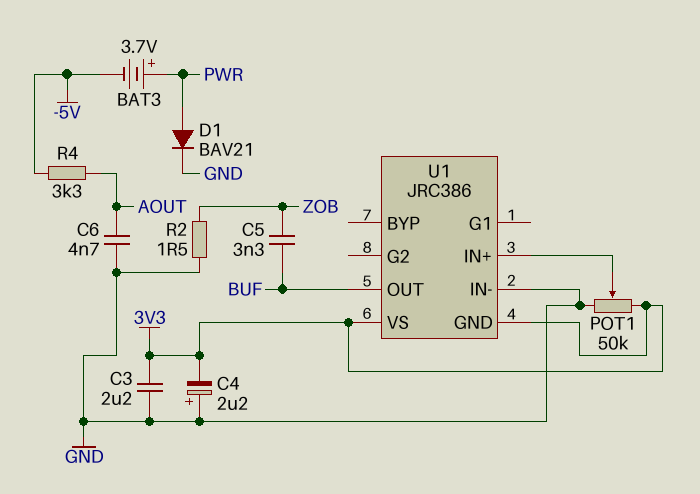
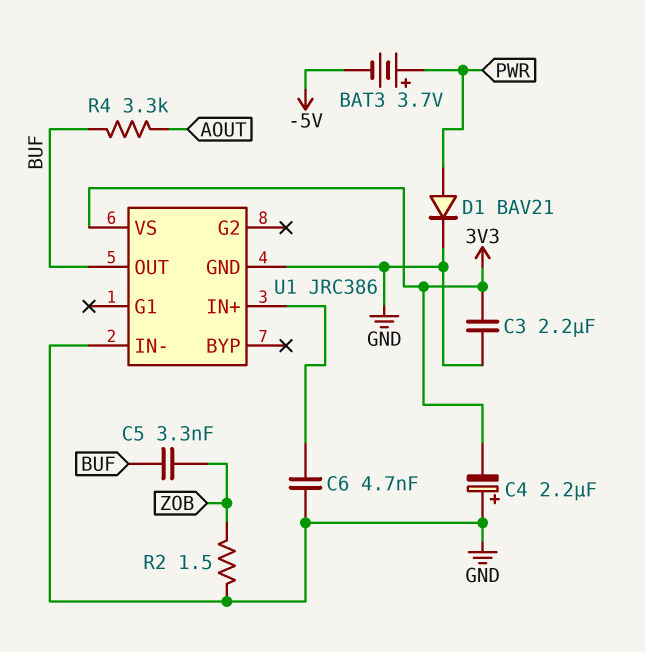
C6: 4.7nF (AOUT, GND) -> 4.7nF (GND, U1/IN+)
POT1: 50k (3V3, GND, wiper U1/IN+) -> none
R4: 3.3k (-5V, AOUT) -> 3.3k (AOUT, BUF)
U1 pin GND: 3V3 -> GND

